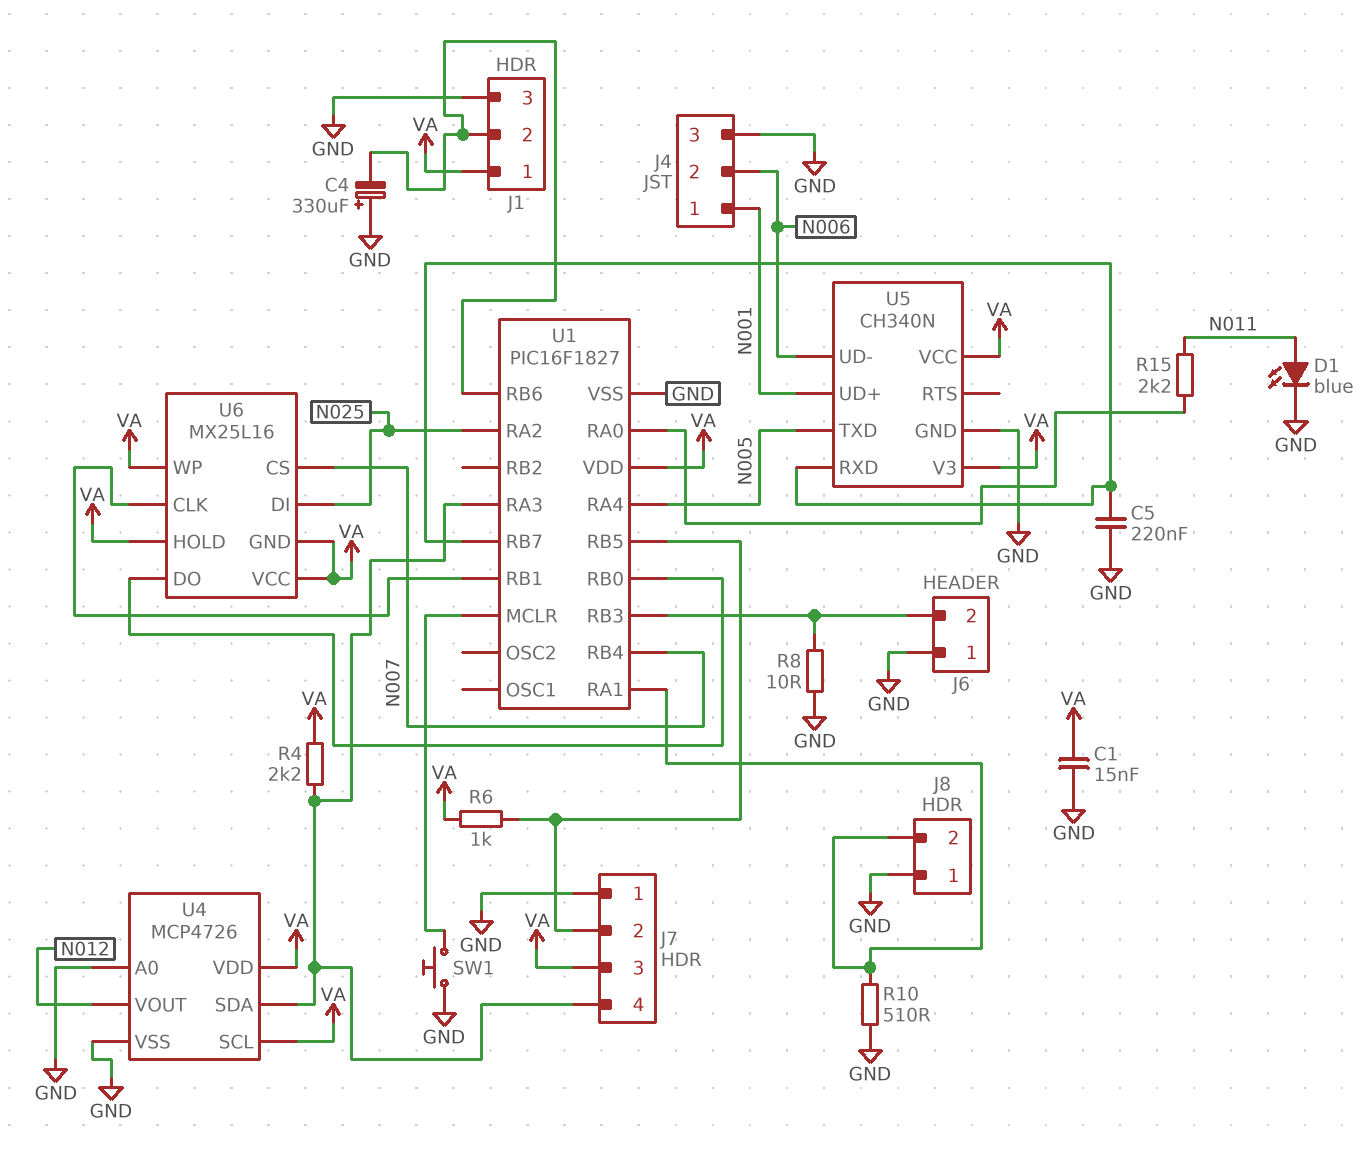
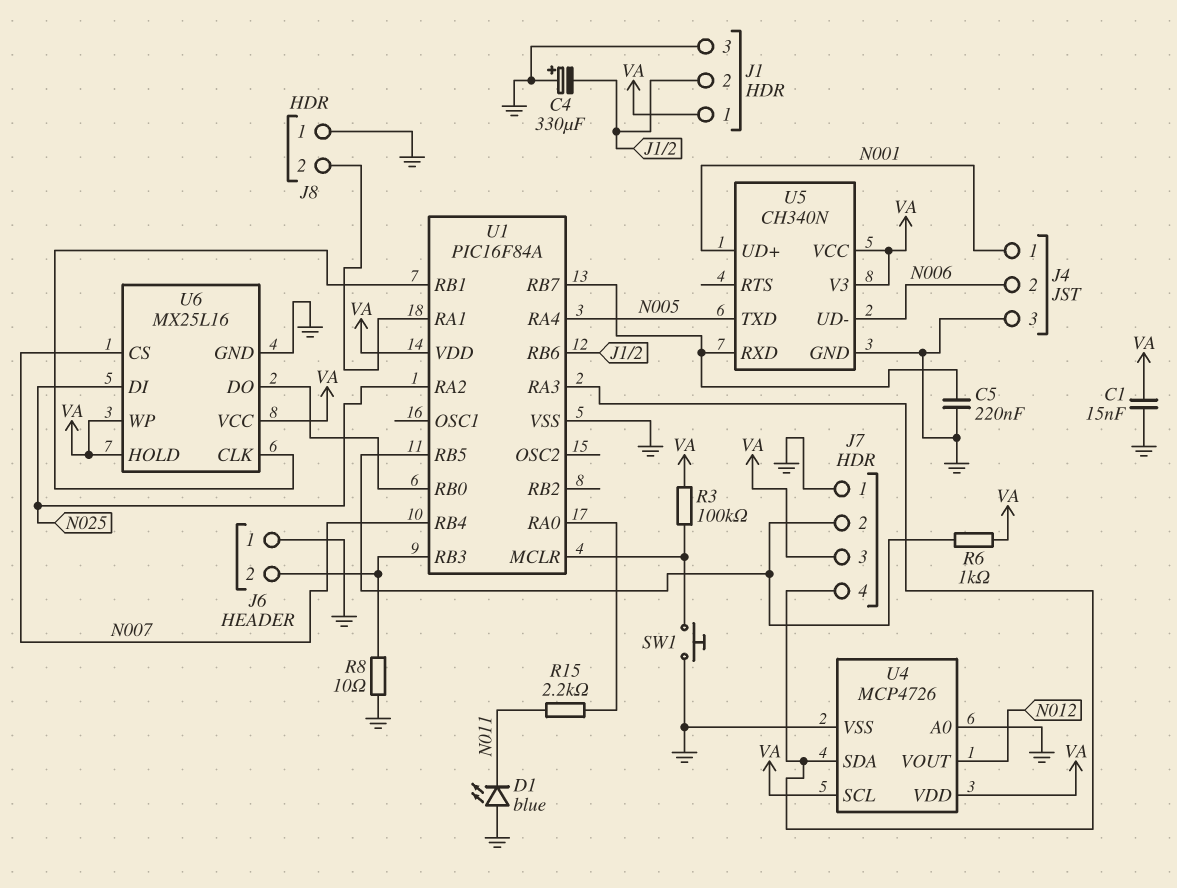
D1: LED blue (A N011, K GND) -> LED blue (A GND, K N011)
R3: none -> 100k (U1/MCLR, VA)
R4: 2.2k (J7/4, VA) -> none
R10: 510 (GND, J8/2) -> none
U1: PIC16F1827 -> PIC16F84A
U6 pin GND: VA -> GND

